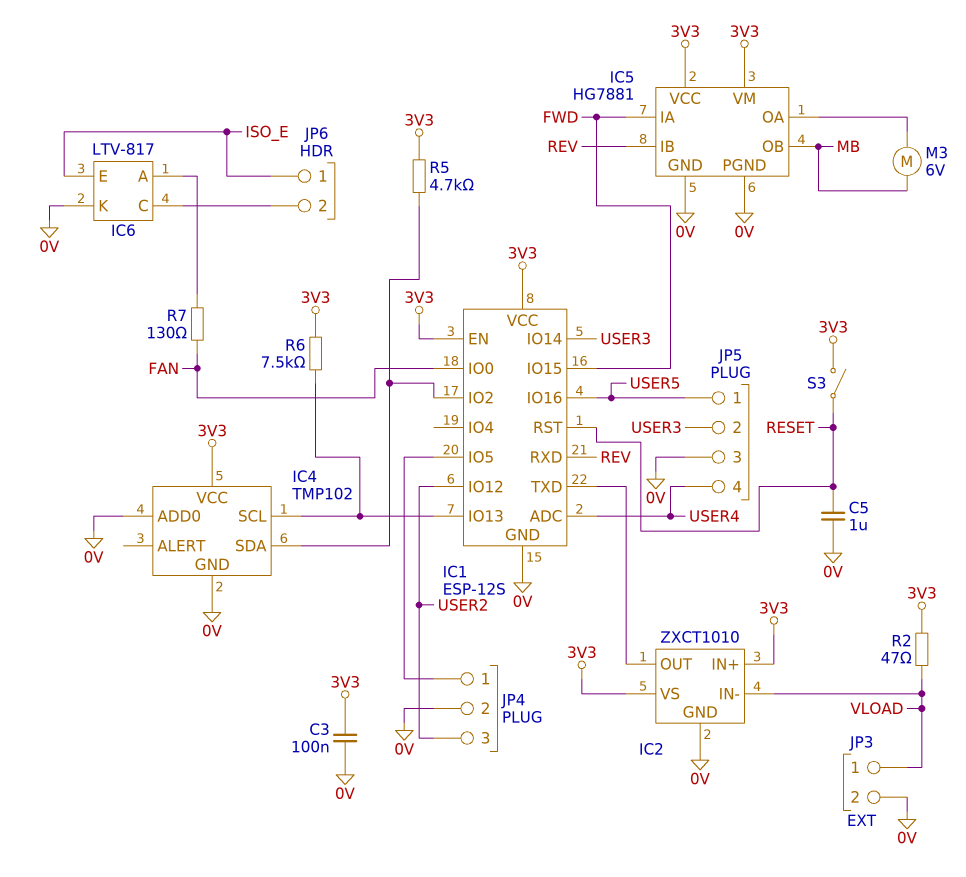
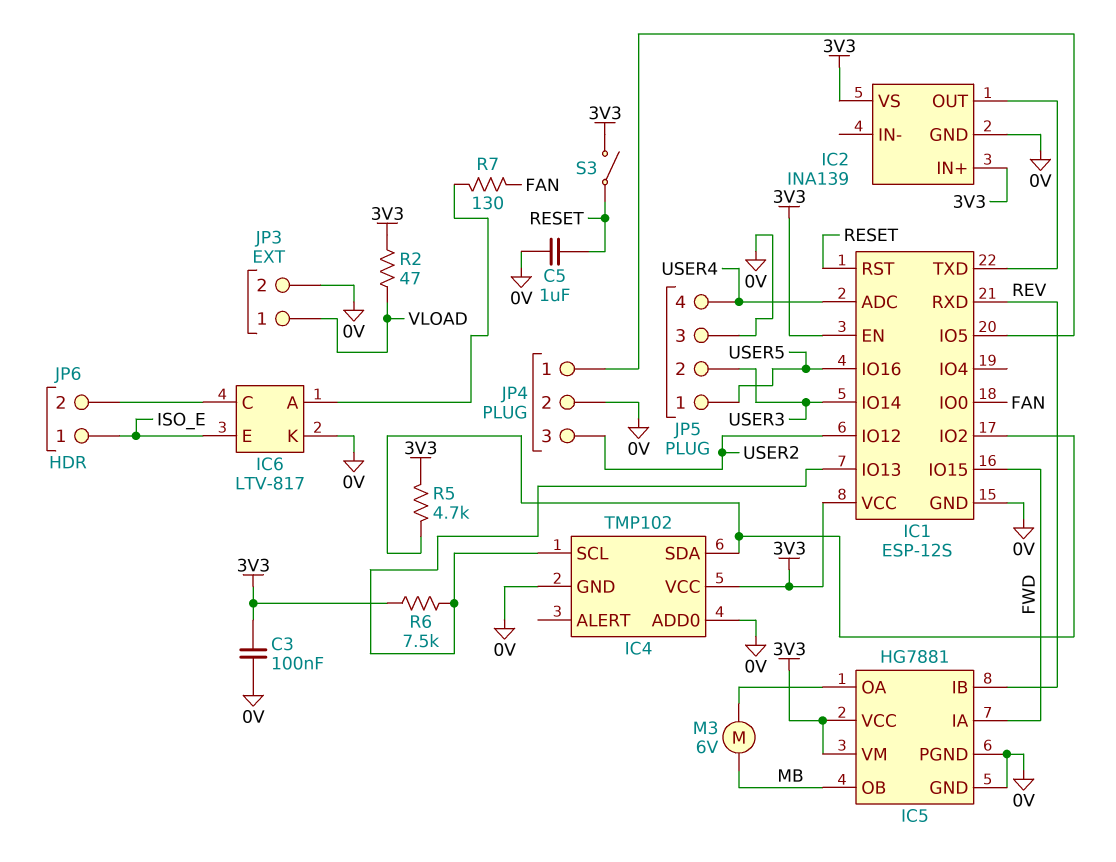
IC2: ZXCT1010 -> INA139
IC2 pin IN-: VLOAD -> none

